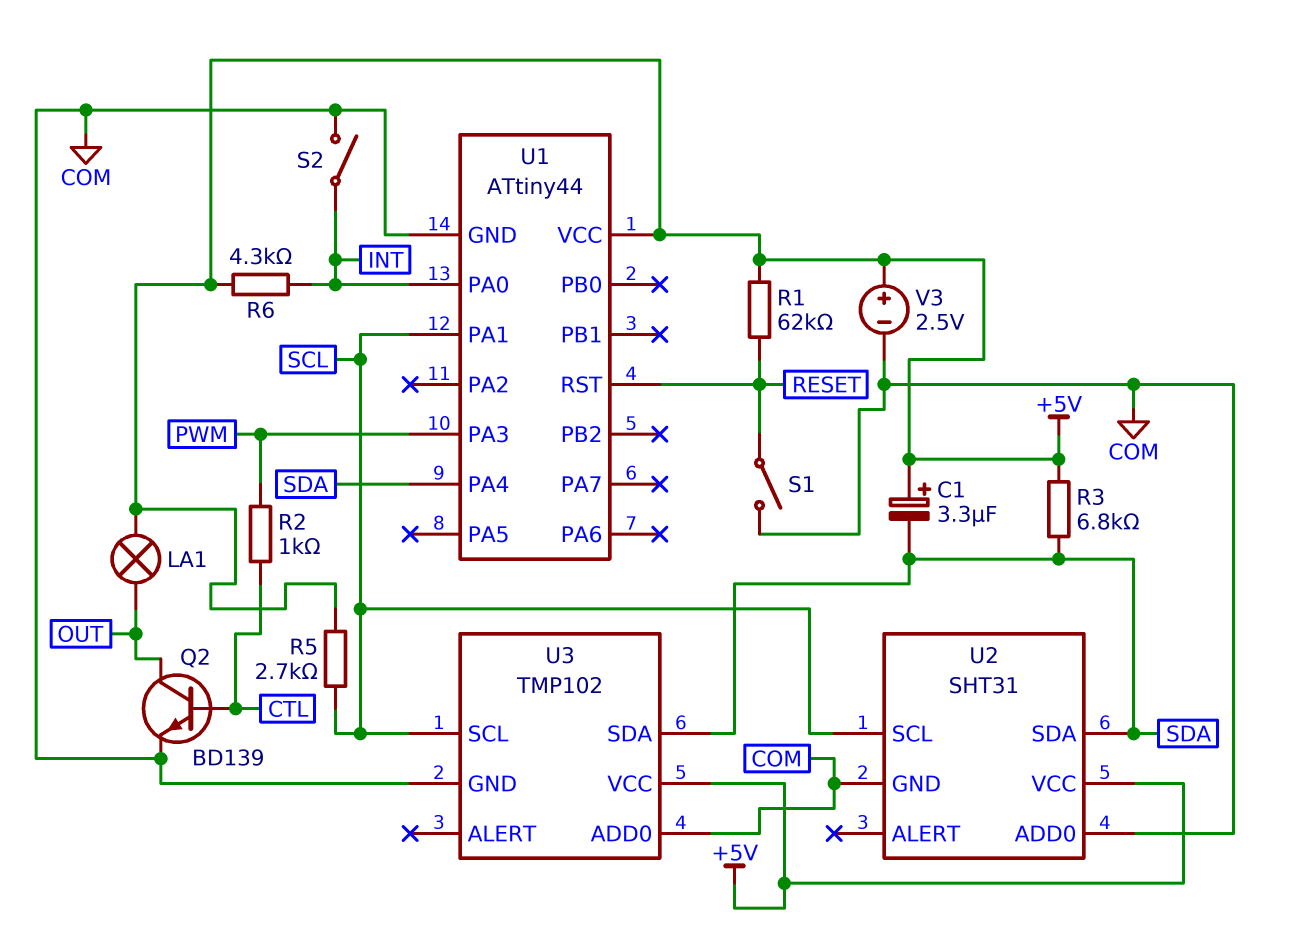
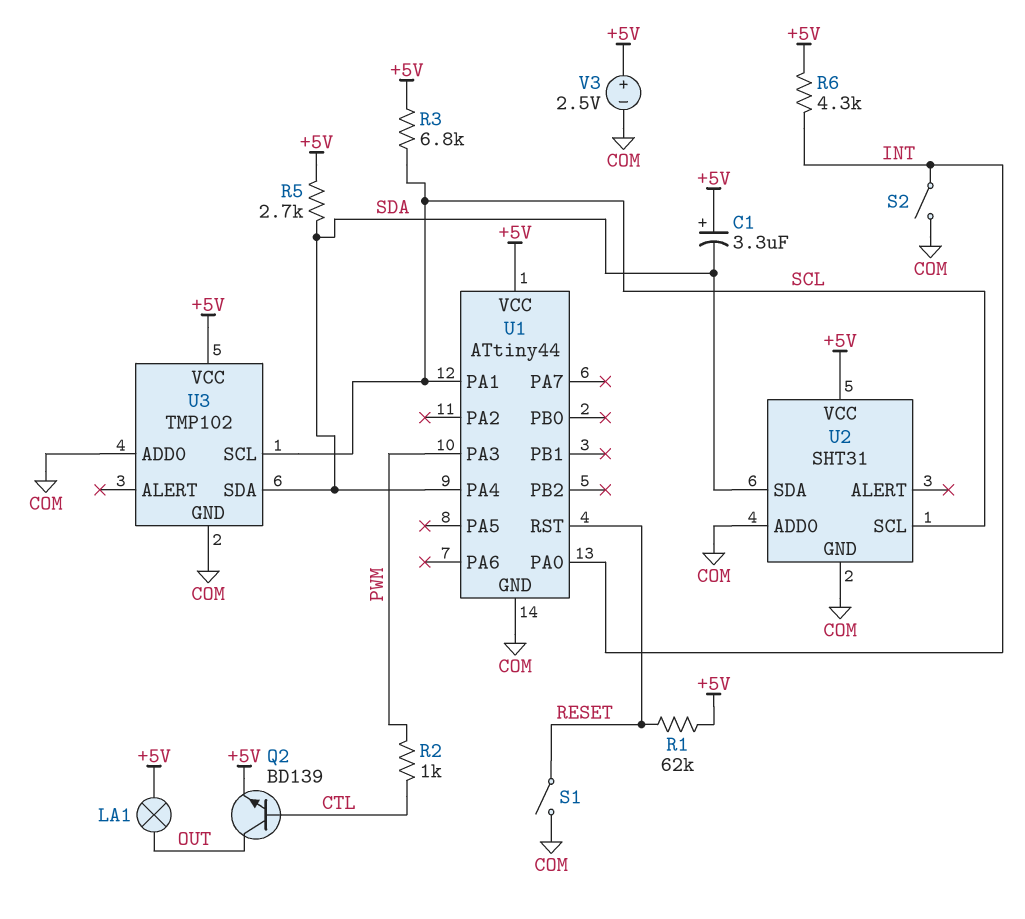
Q2: NPN BD139 (B CTL, C OUT, E COM) -> NPN BD139 (B CTL, C OUT, E +5V)
R3: 6.8k (+5V, SDA) -> 6.8k (+5V, SCL)
R5: 2.7k (+5V, SCL) -> 2.7k (+5V, SDA)

